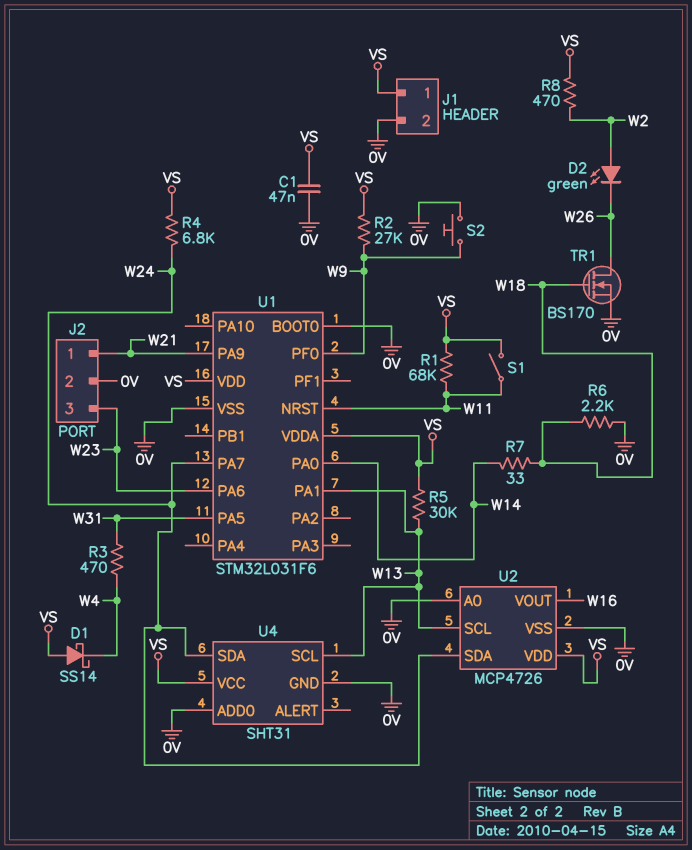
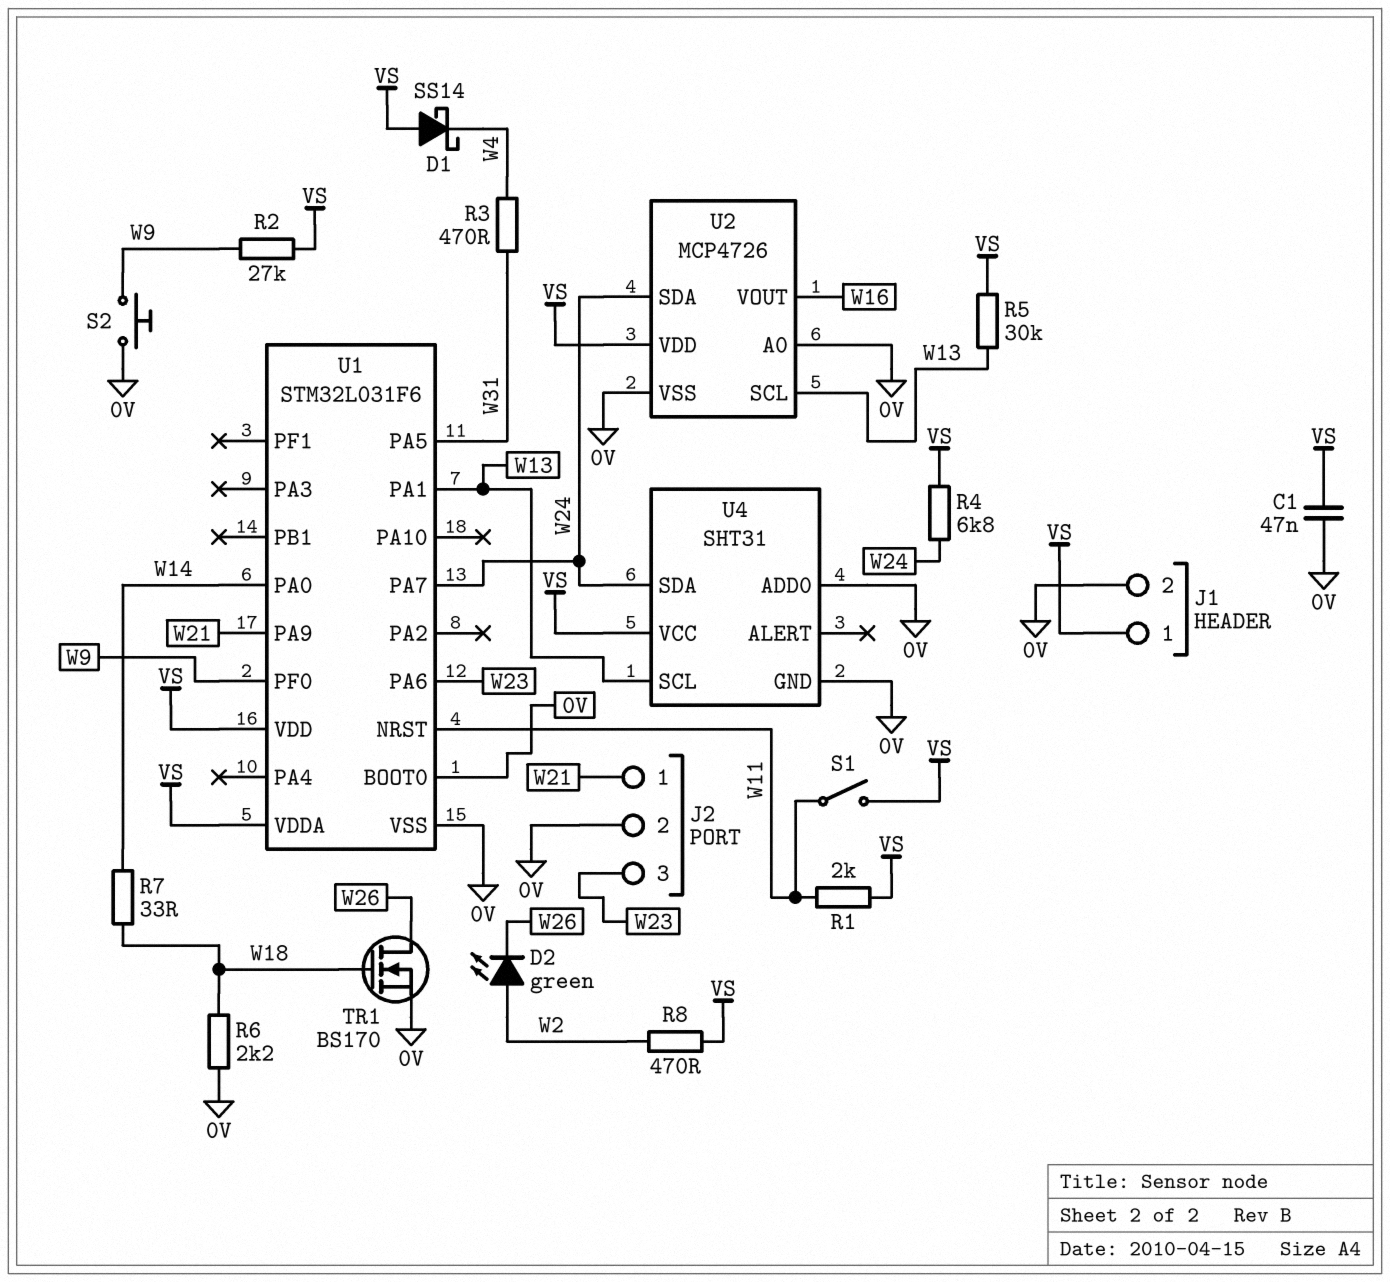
R1: 68k (VS, W11) -> 2k (VS, W11)

